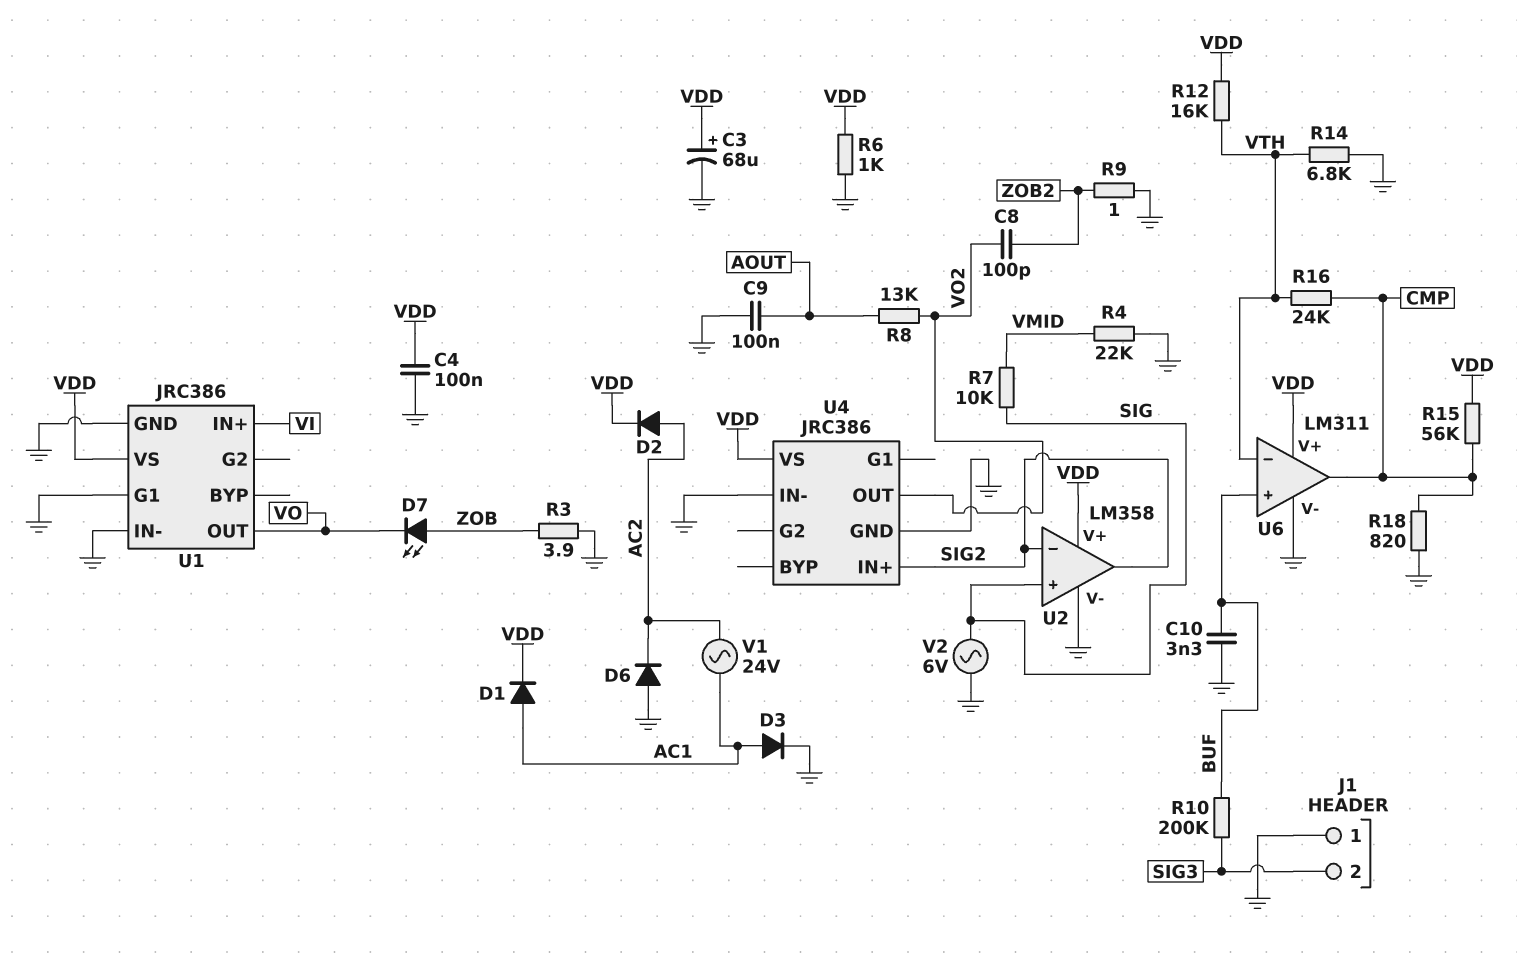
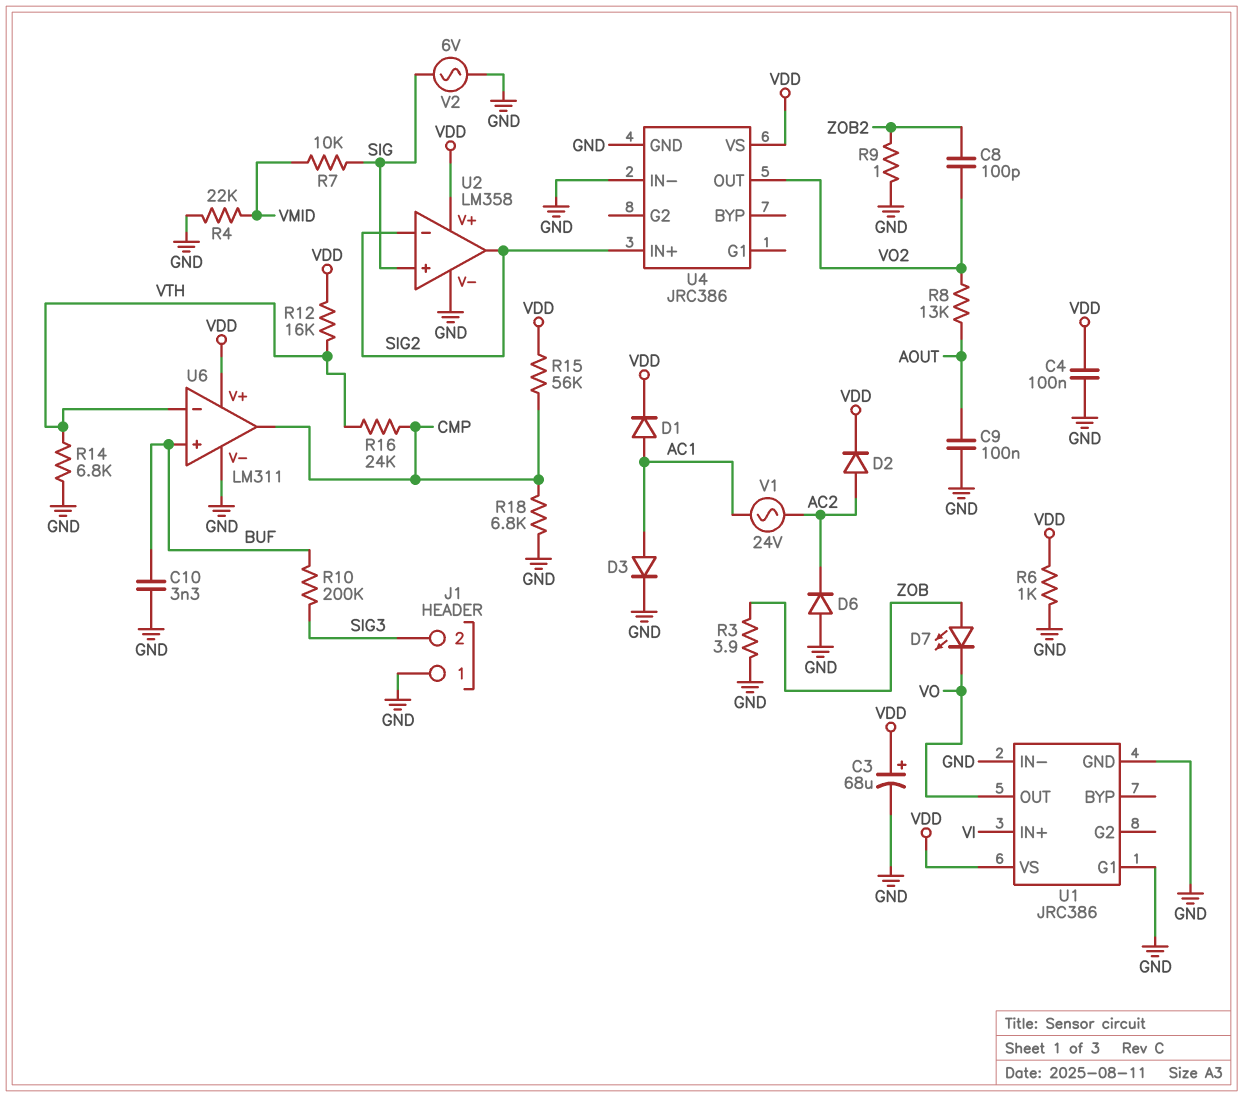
R18: 820 (CMP, GND) -> 6.8k (CMP, GND)

